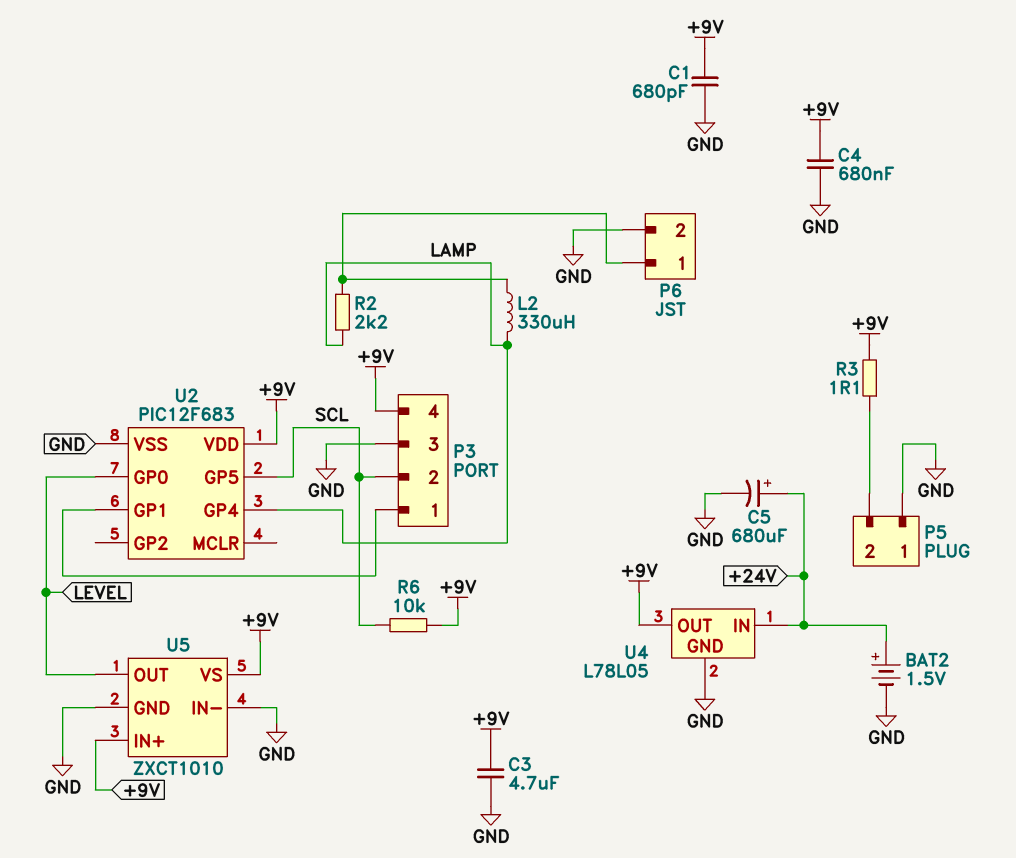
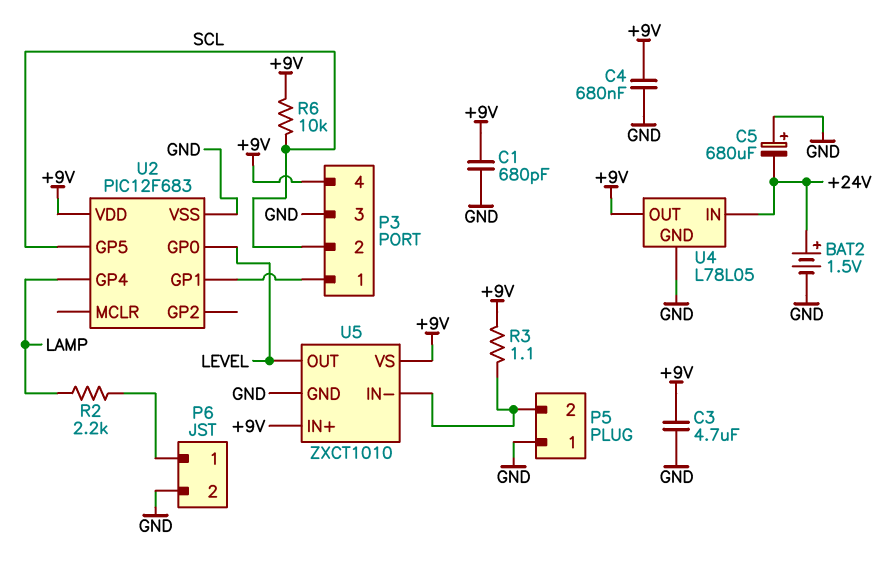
C5: 680uF (plus +24V, minus GND) -> 680uF (plus GND, minus +24V)
L2: 330uH (LAMP, P6/1) -> none
U5 pin IN-: GND -> P5/2

